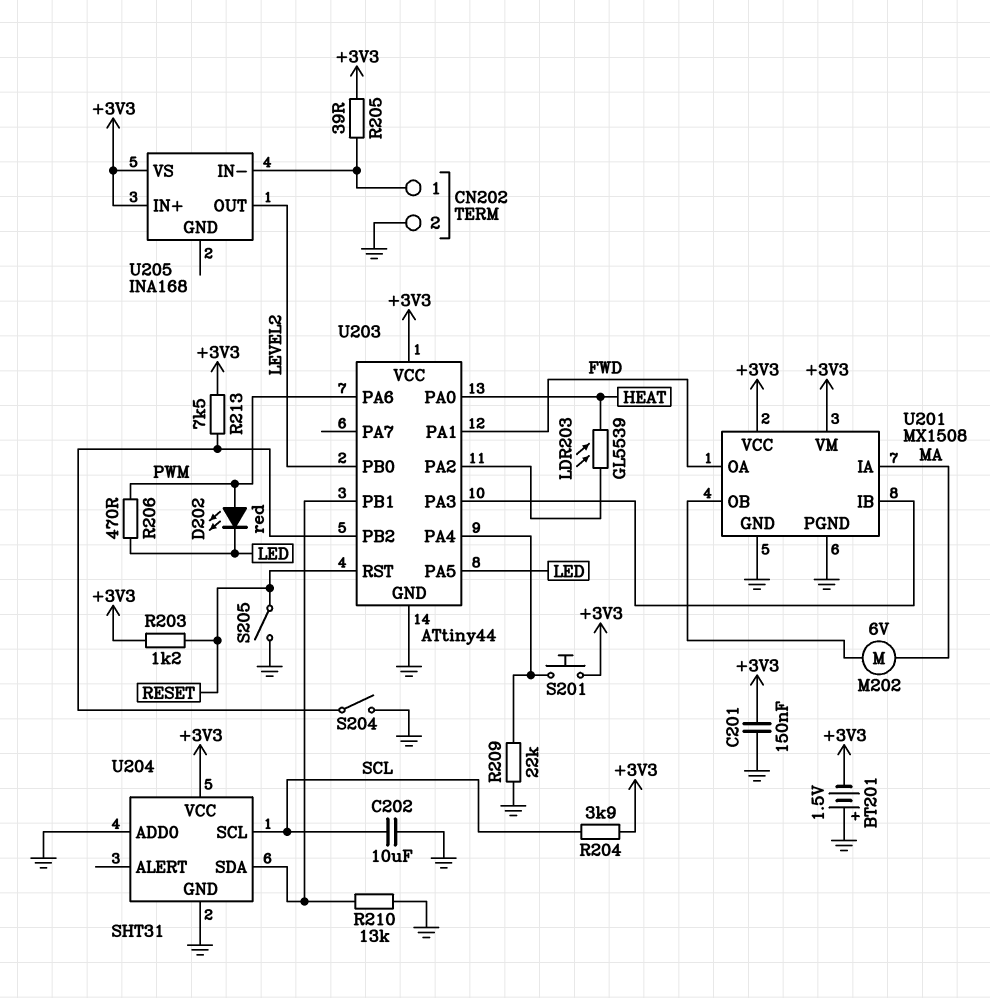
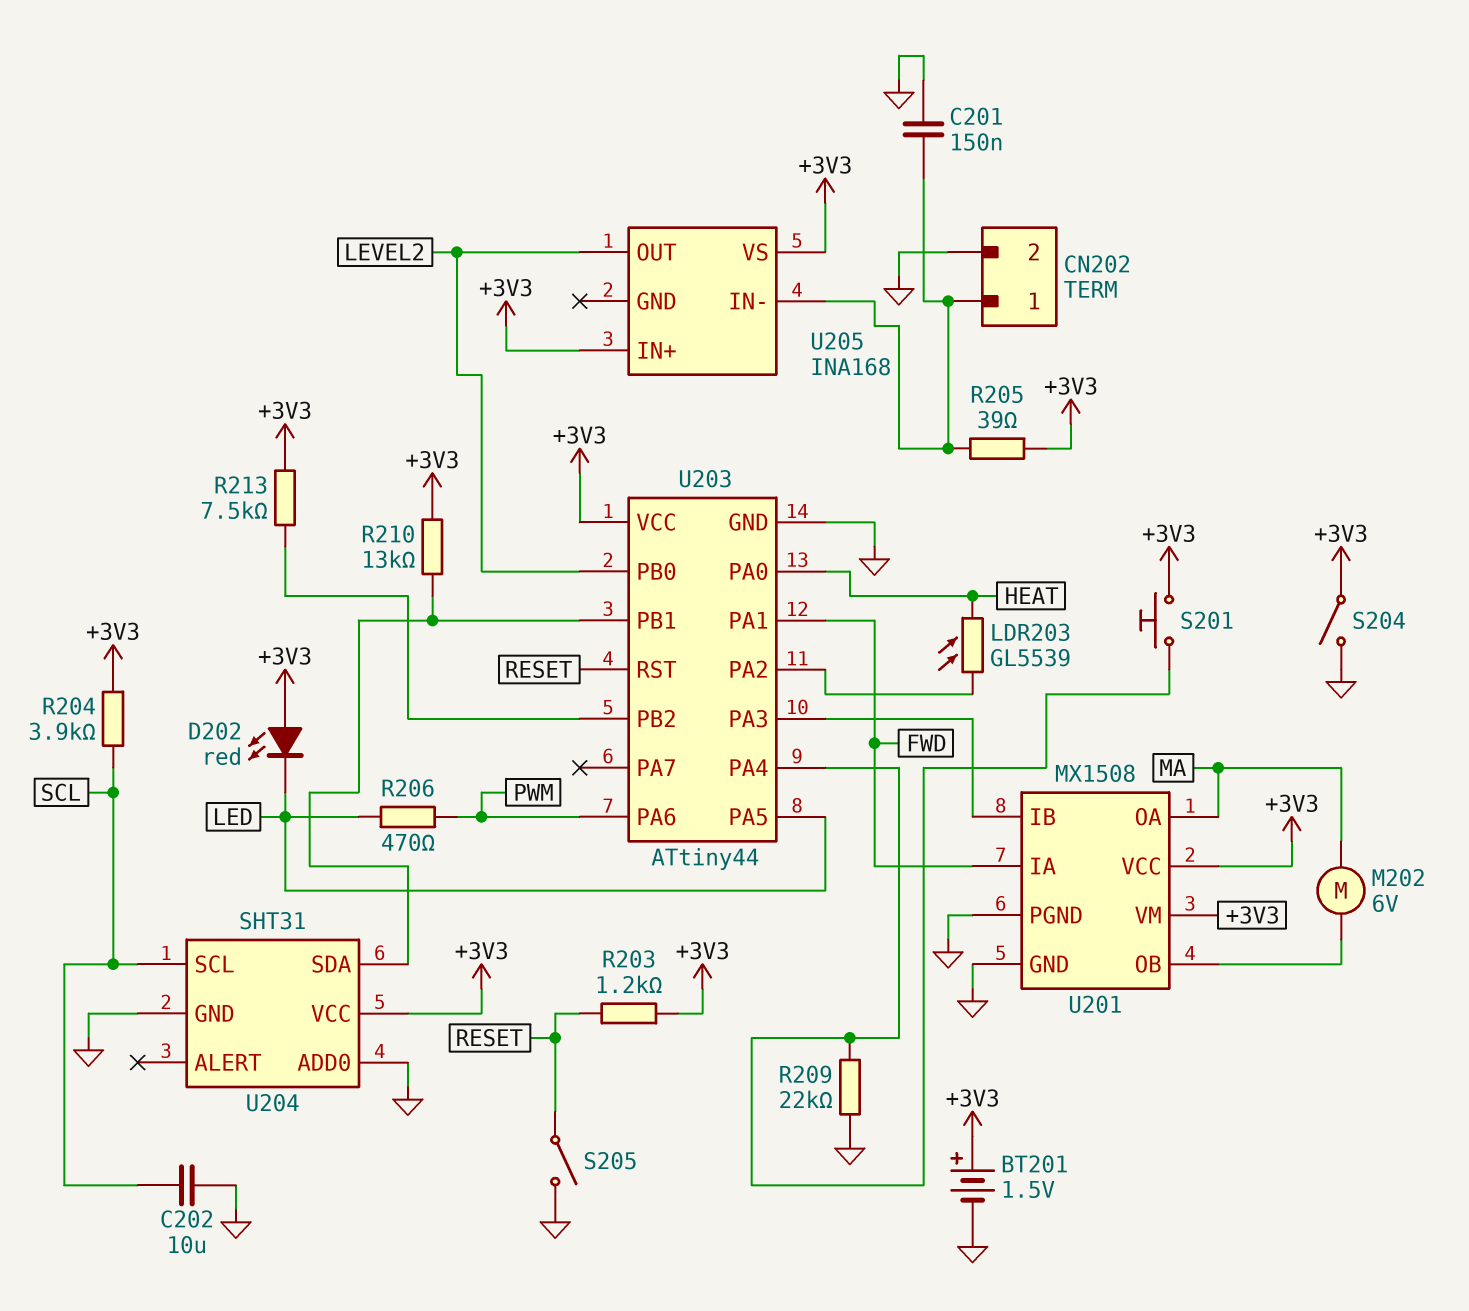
BT201: 1.5V (plus GND, minus +3V3) -> 1.5V (plus +3V3, minus GND)
C201: 150nF (+3V3, GND) -> 150nF (CN202/1, GND)
D202: LED red (A PWM, K LED) -> LED red (A +3V3, K LED)
R210: 13k (GND, U203/PB1) -> 13k (+3V3, U203/PB1)
S204: switch (GND, U203/PB2) -> switch (+3V3, GND)
U201 pin IA: MA -> FWD
U201 pin OA: FWD -> MA

